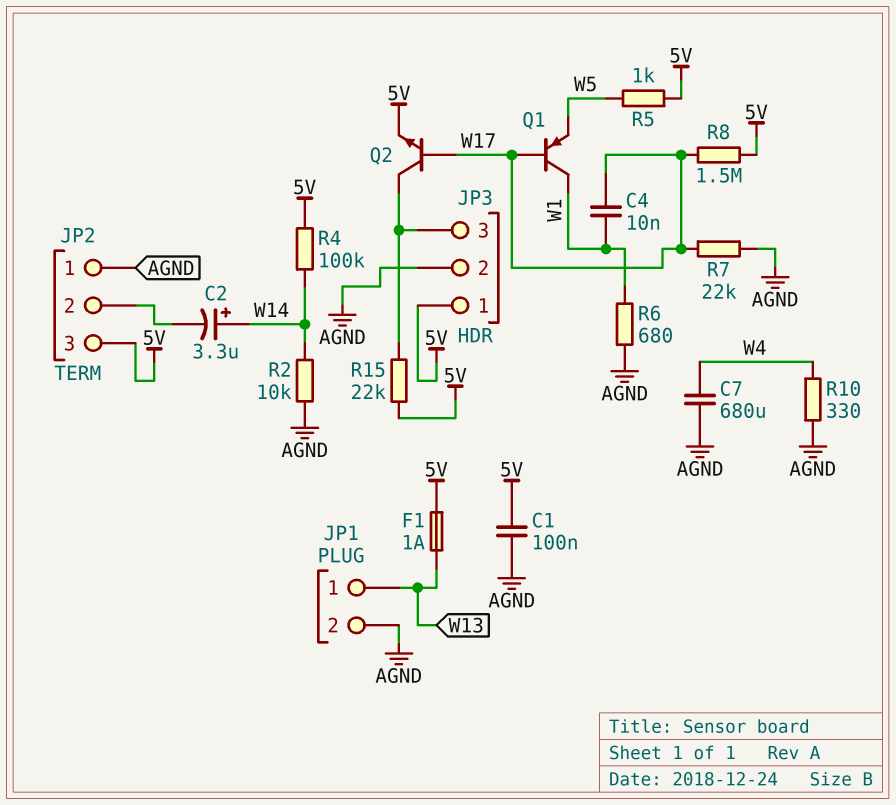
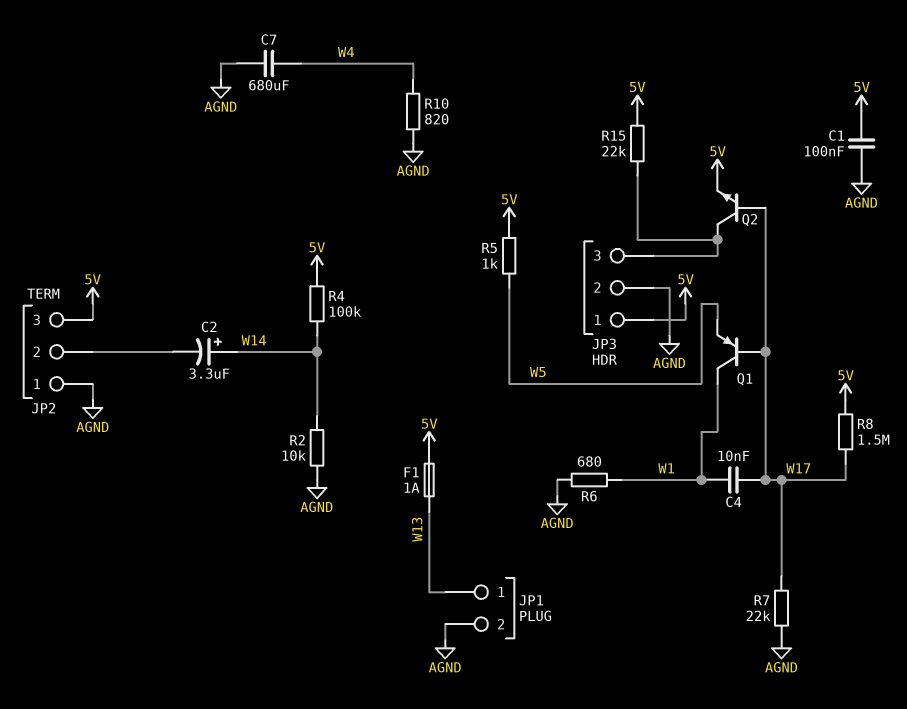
R10: 330 (AGND, W4) -> 820 (AGND, W4)

